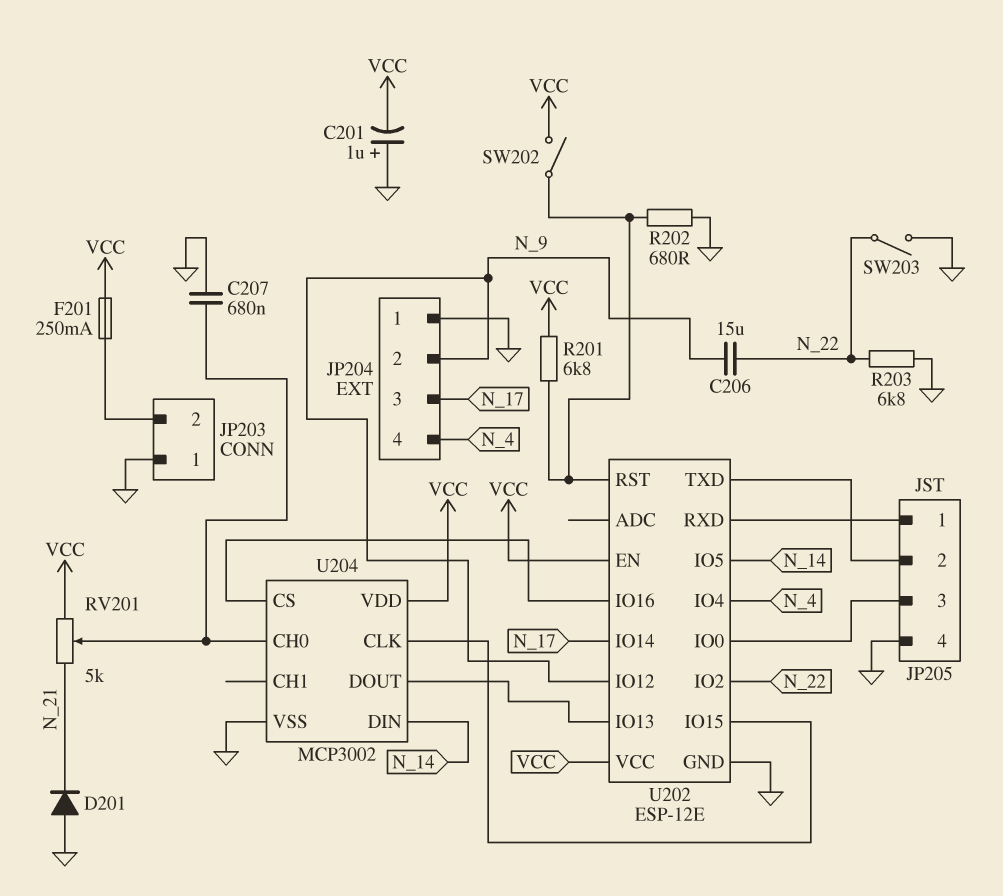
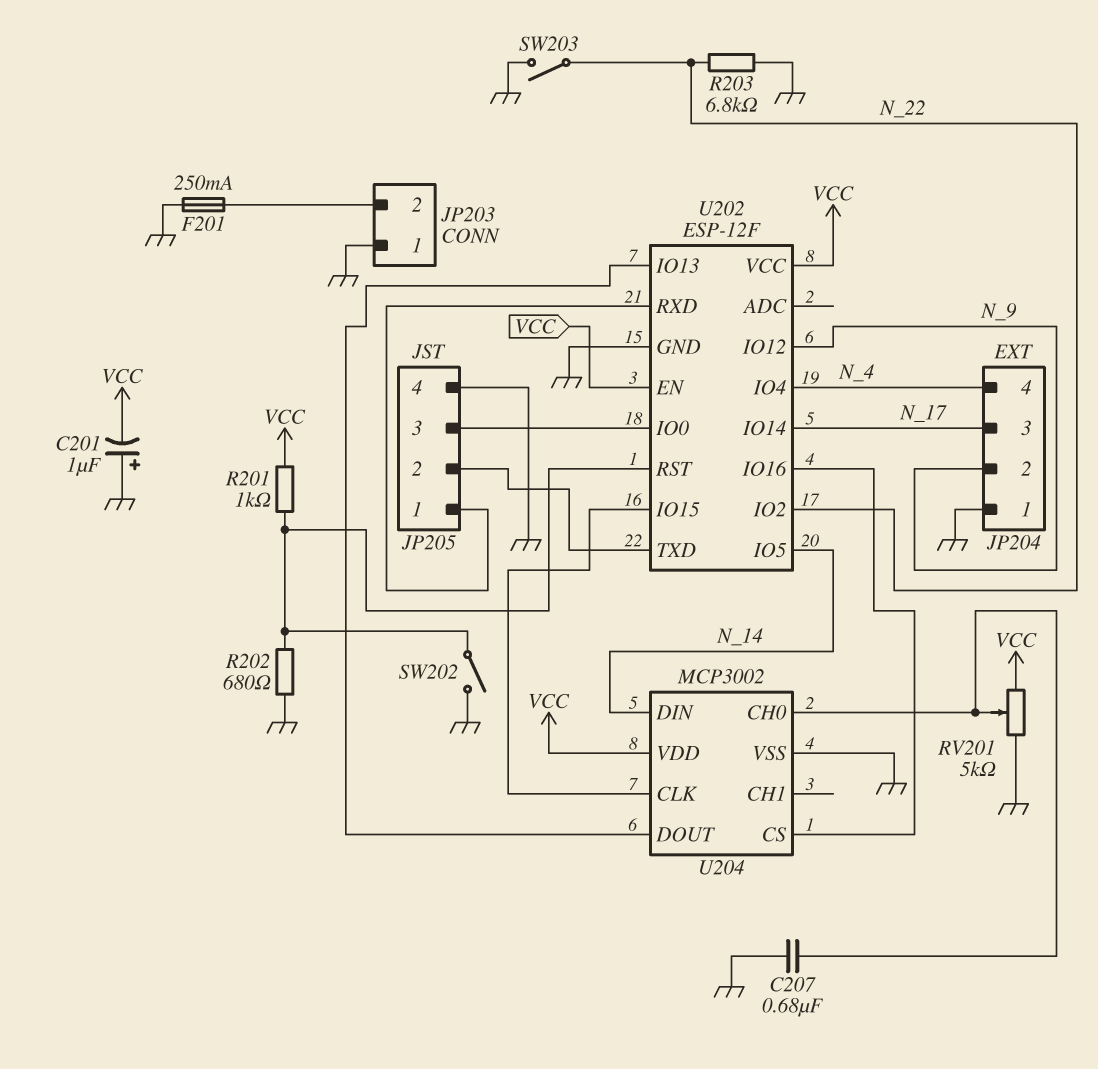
C206: 15uF (N_9, N_22) -> none
D201: diode (A GND, K N_21) -> none
F201: 250mA (JP203/2, VCC) -> 250mA (GND, JP203/2)
R201: 6.8k (U202/RST, VCC) -> 1k (U202/RST, VCC)
RV201: 5k (N_21, VCC, wiper U204/CH0) -> 5k (GND, VCC, wiper U204/CH0)
SW202: switch (U202/RST, VCC) -> switch (GND, U202/RST)
U202: ESP-12E -> ESP-12F

